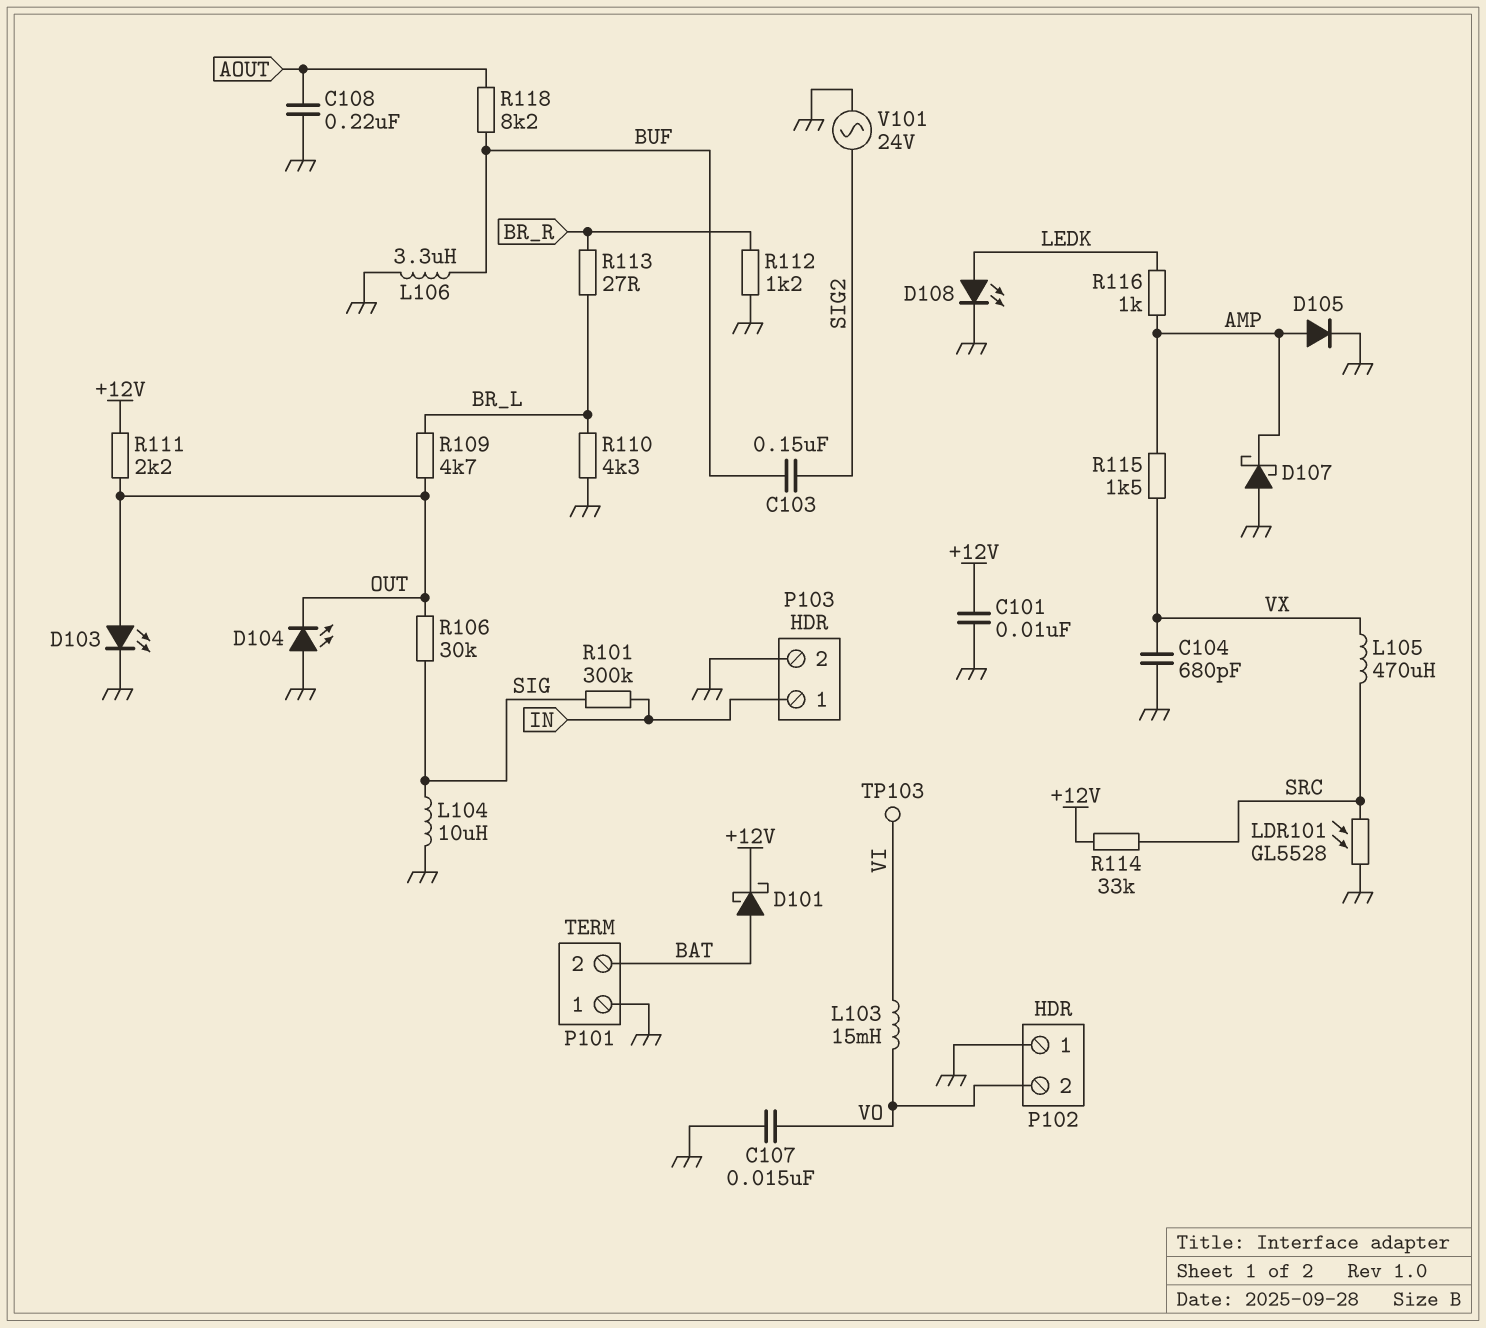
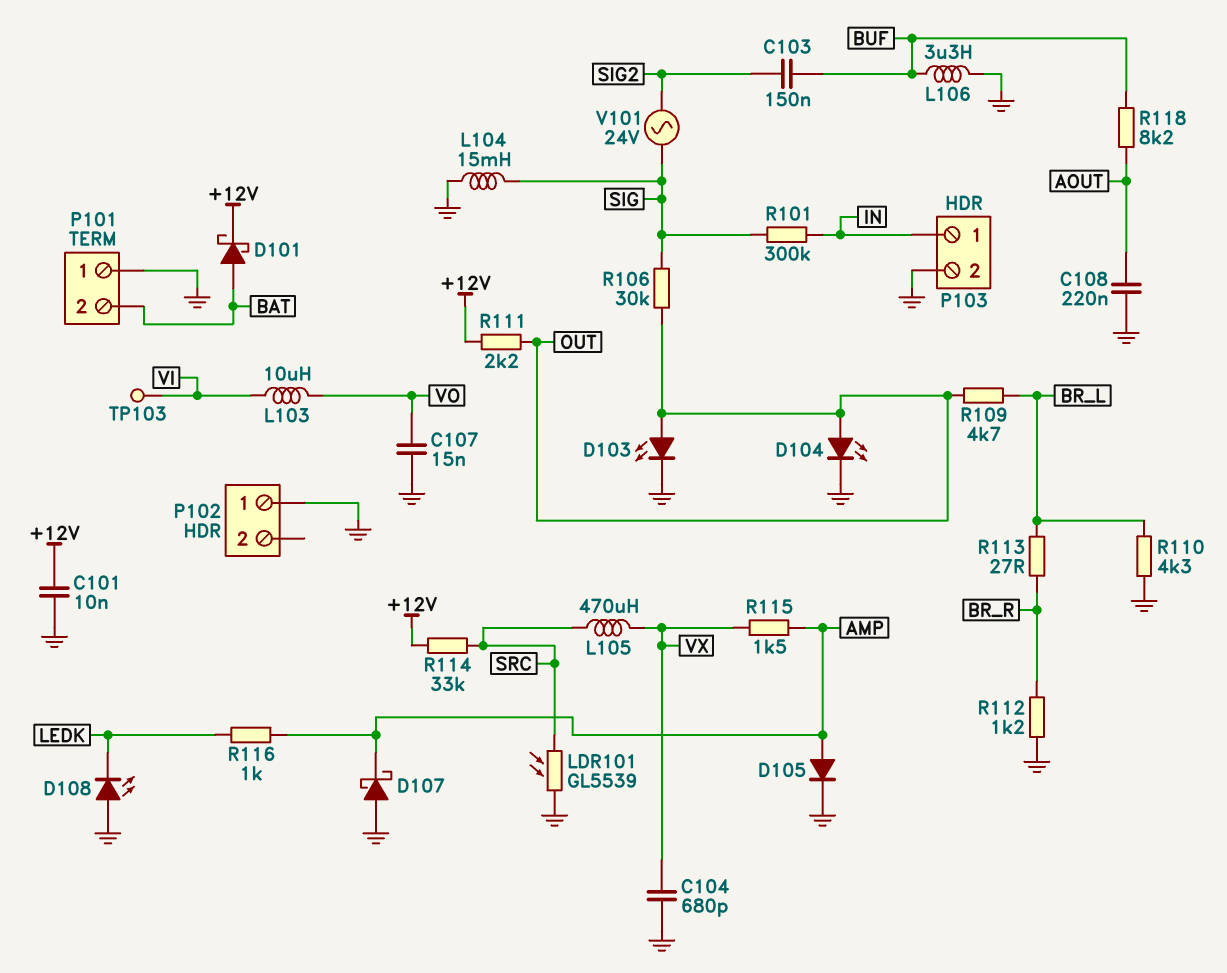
D104: LED (A GND, K OUT) -> LED (A OUT, K GND)
D108: LED (A LEDK, K GND) -> LED (A GND, K LEDK)
L103: 15mH (VI, VO) -> 10uH (VI, VO)
L104: 10uH (GND, SIG) -> 15mH (GND, SIG)
LDR101: GL5528 (GND, SRC) -> GL5539 (GND, SRC)
P102 pin 2: VO -> none
V101: AC 24V (GND, SIG2) -> AC 24V (SIG, SIG2)

